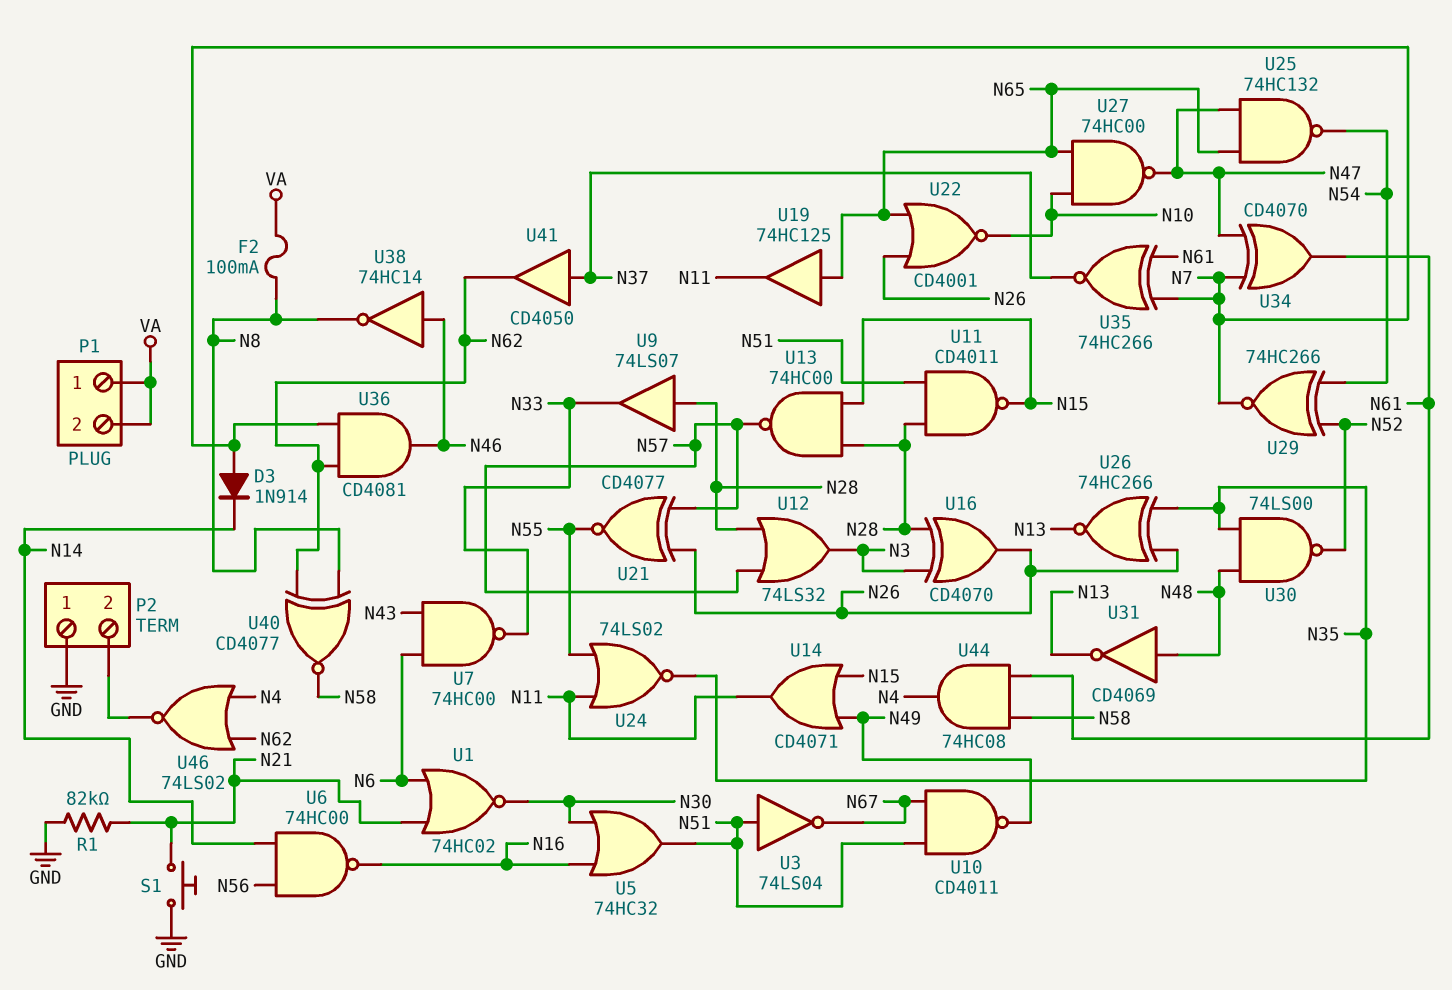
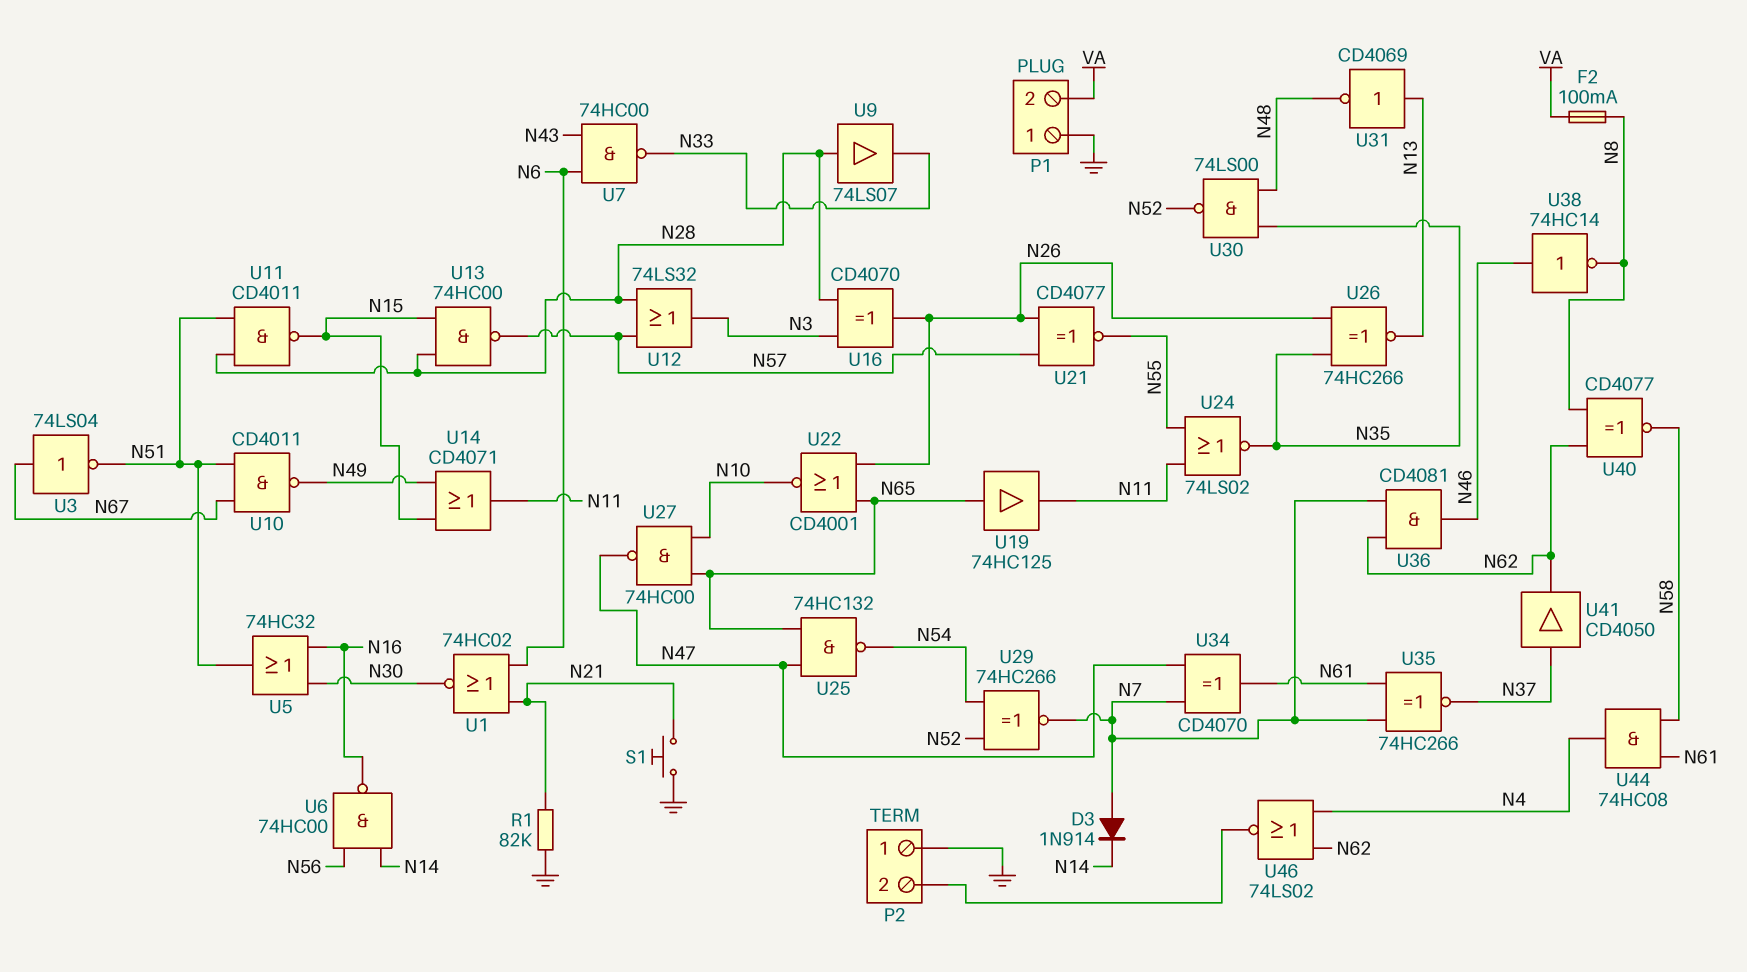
P1 pin 1: VA -> GND
U3: NOT 74LS04 (in N51, out N67) -> NOT 74LS04 (in N67, out N51)
U31: NOT CD4069 (in N48, out N13) -> NOT CD4069 (in N13, out N48)

